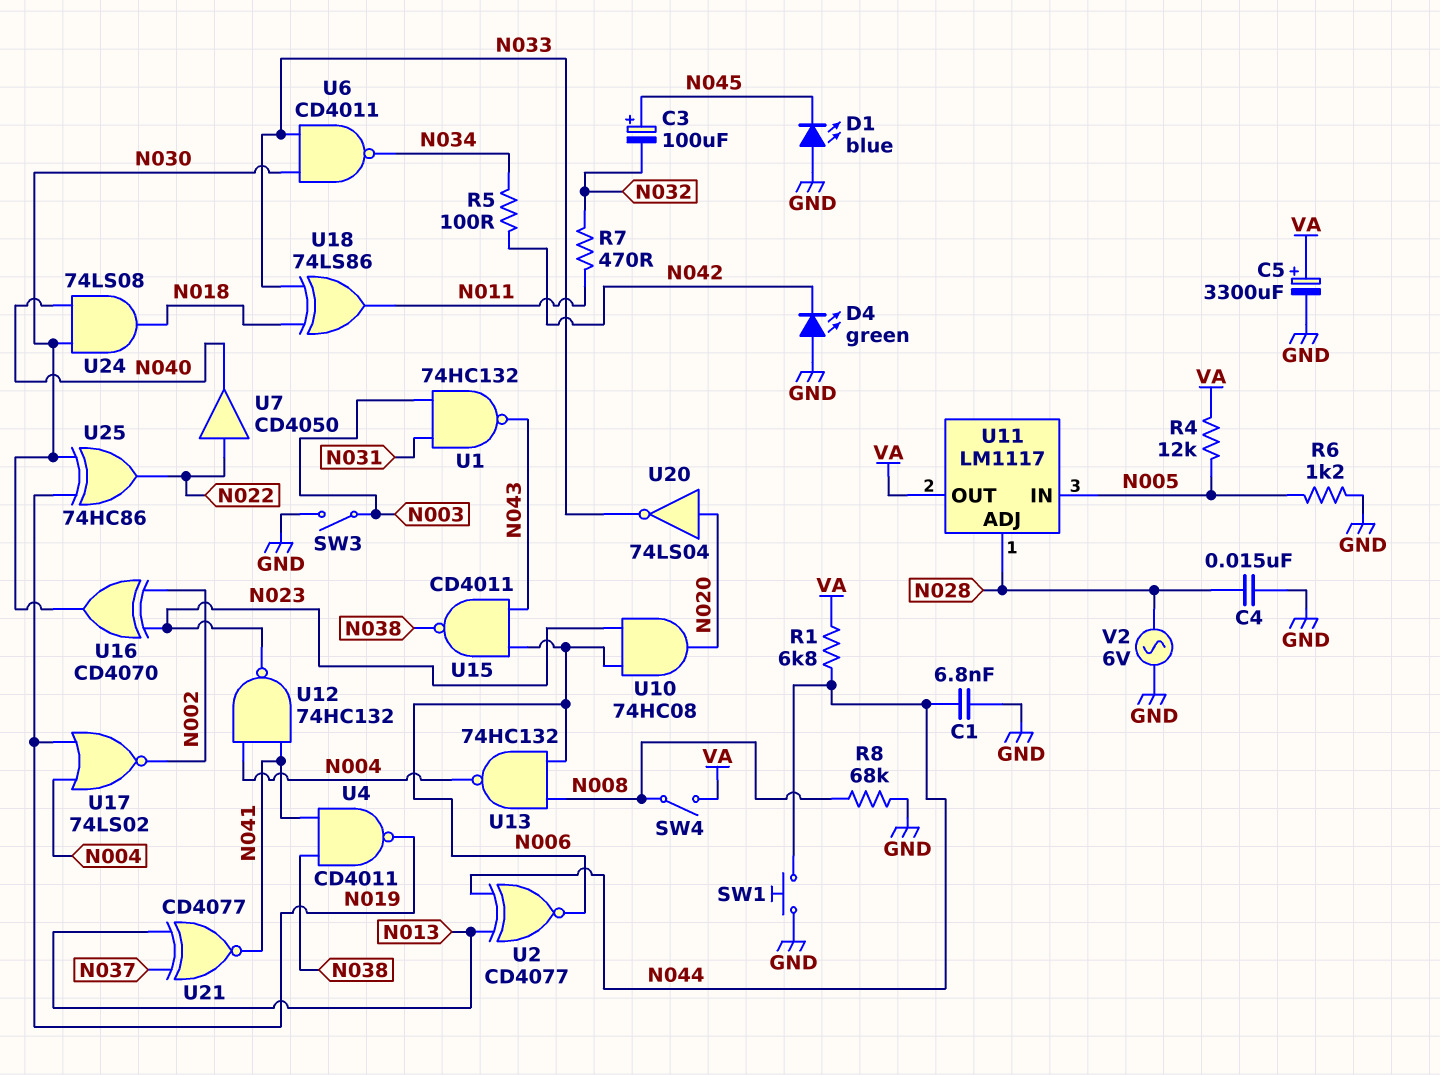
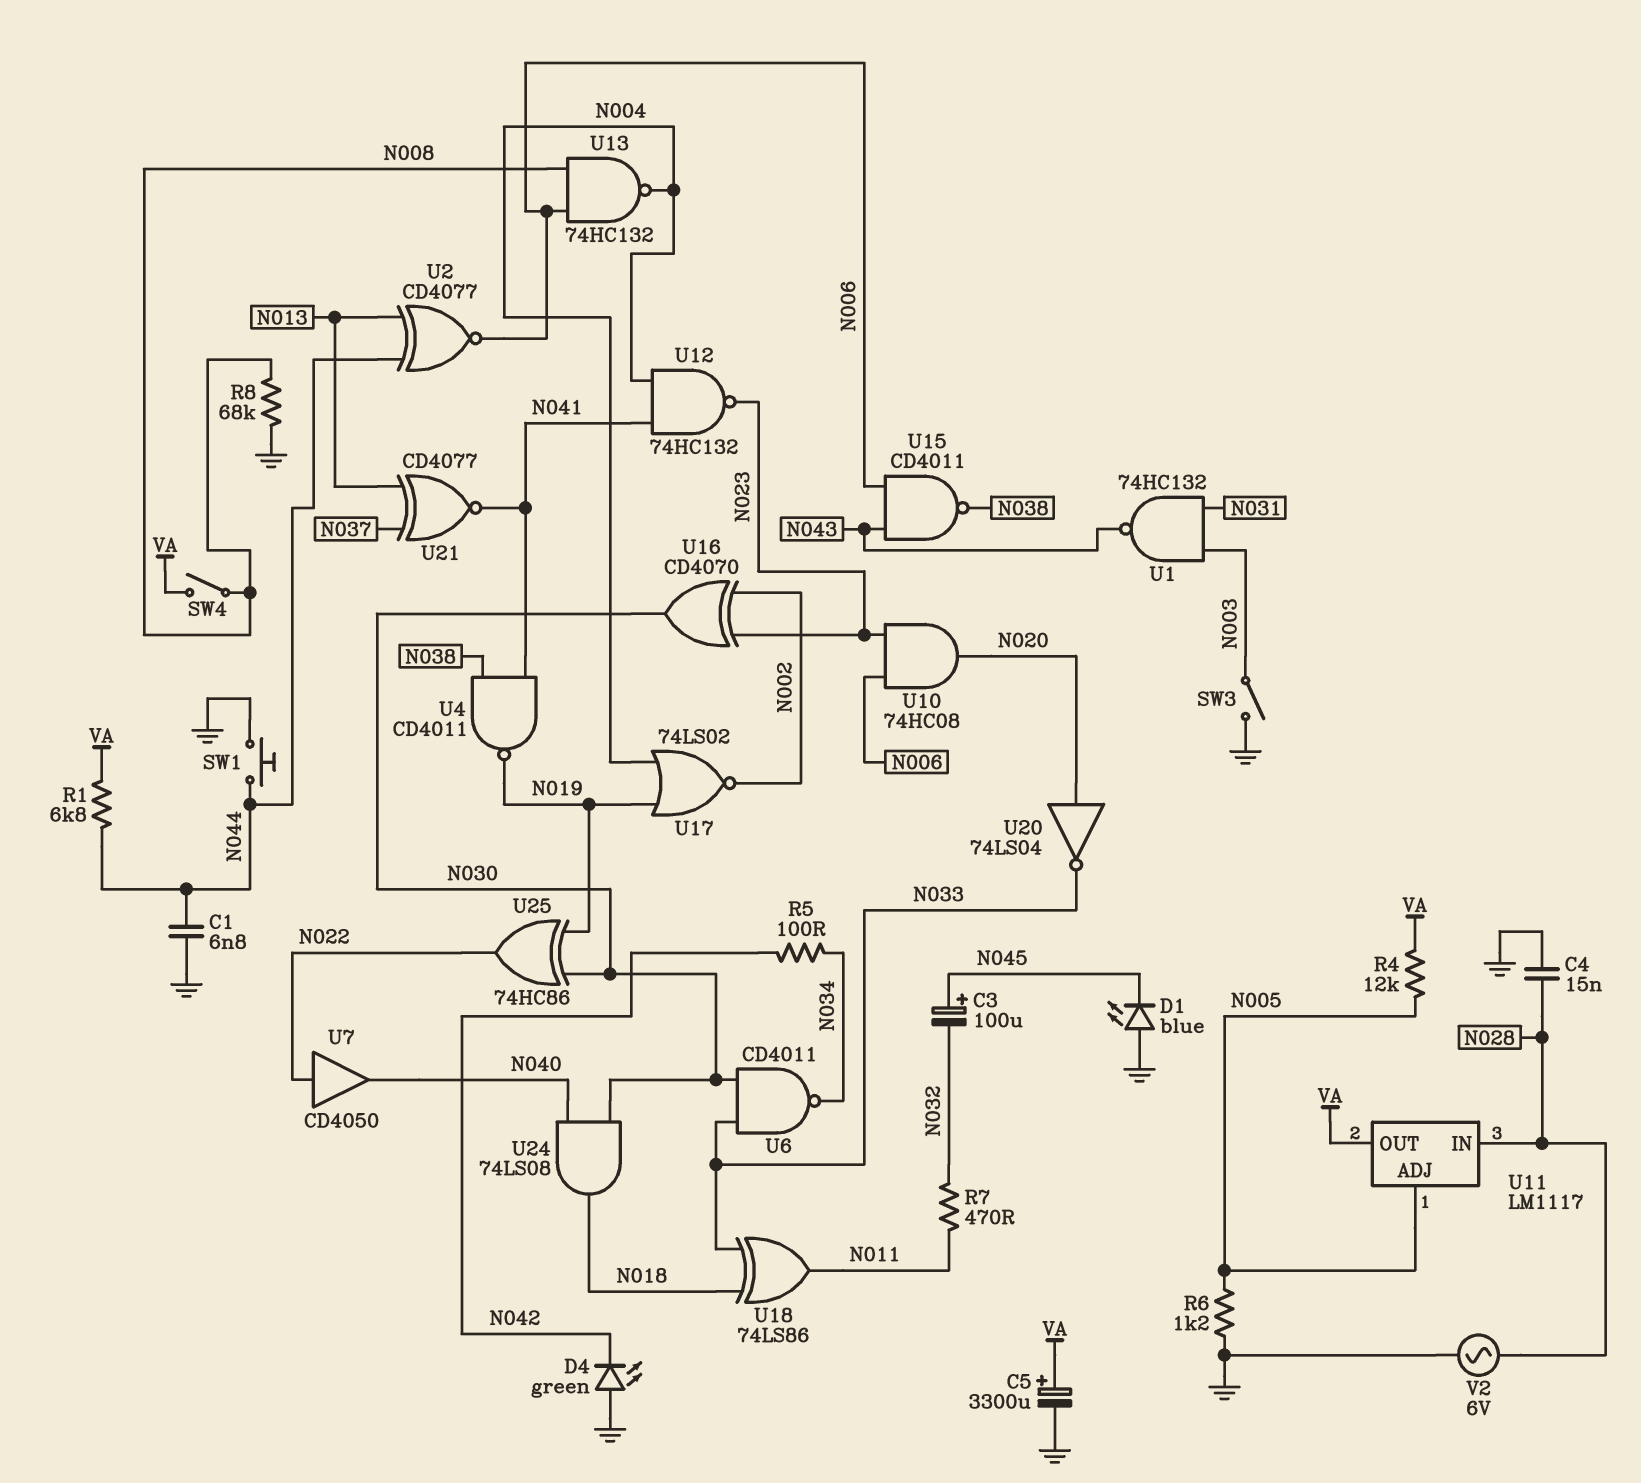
U11 pin ADJ: N028 -> N005
U11 pin IN: N005 -> N028

